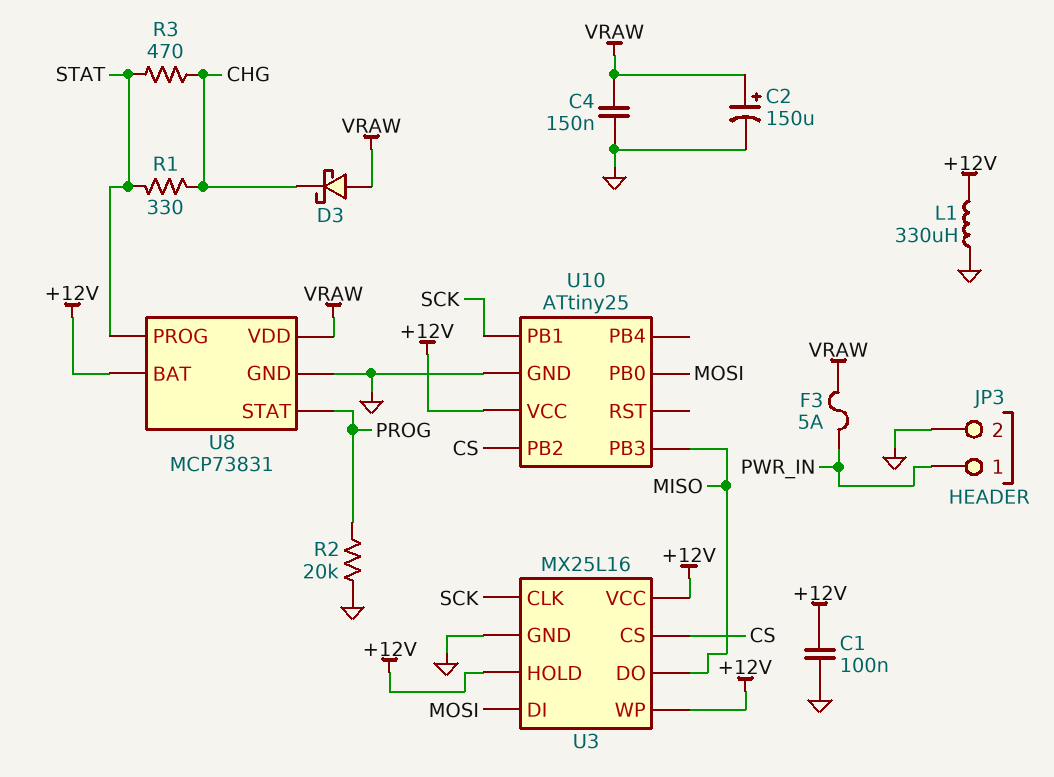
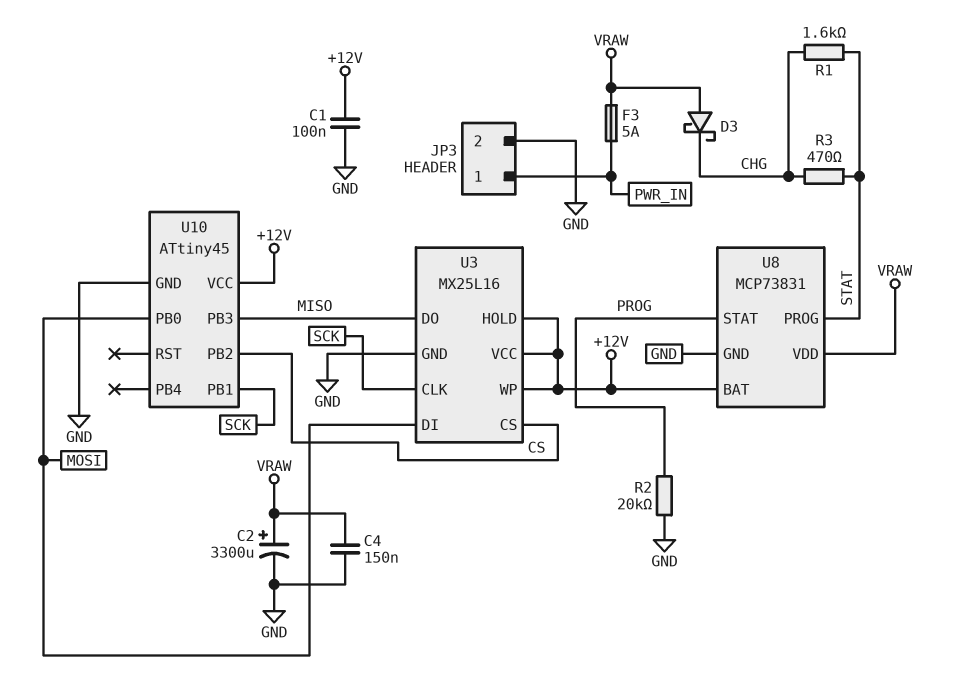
C2: 150uF (plus VRAW, minus GND) -> 3300uF (plus VRAW, minus GND)
L1: 330uH (+12V, GND) -> none
R1: 330 (CHG, STAT) -> 1.6k (CHG, STAT)
U10: ATtiny25 -> ATtiny45

